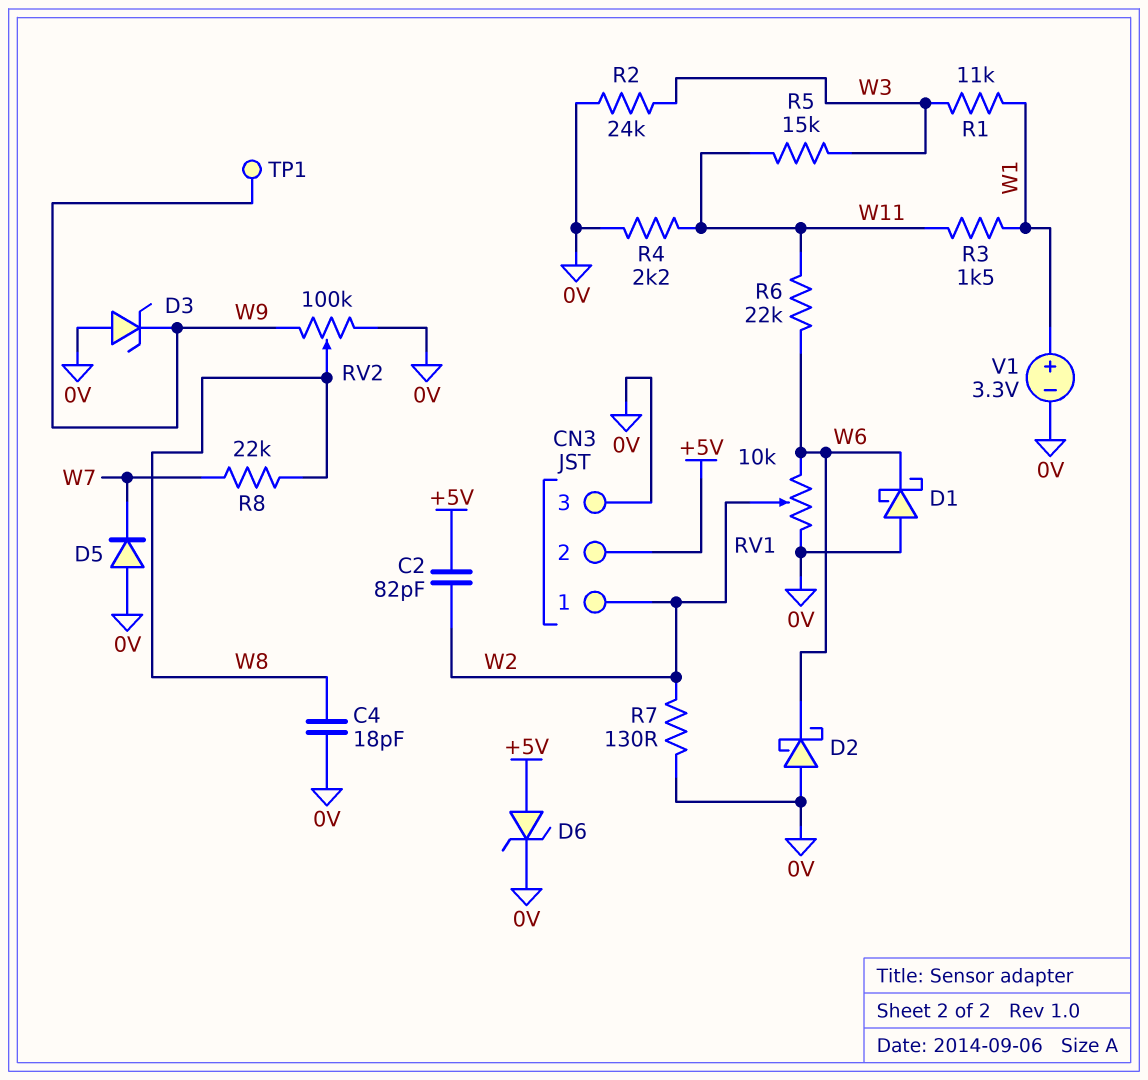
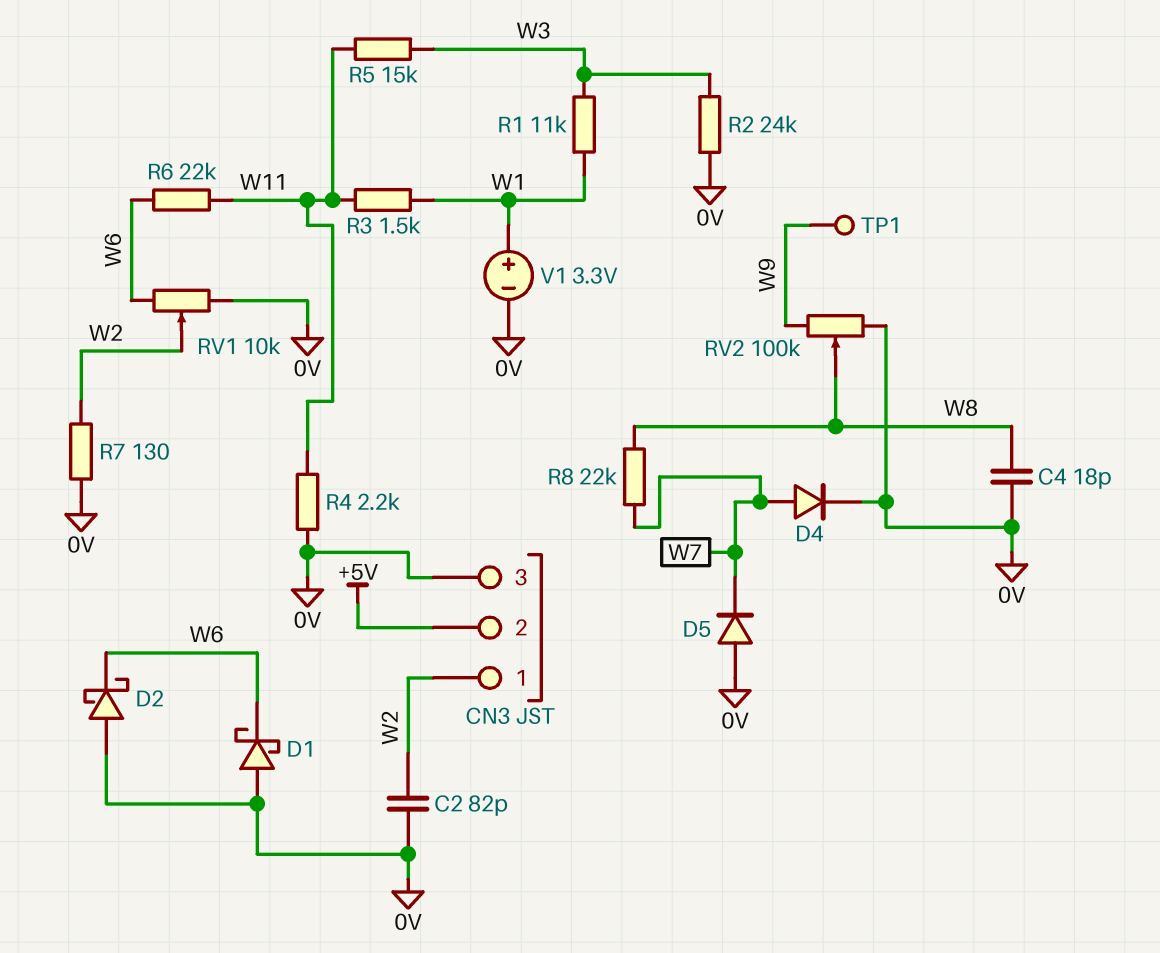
C2: 82pF (+5V, W2) -> 82pF (0V, W2)
D3: zener (A 0V, K W9) -> none
D4: none -> diode (A W7, K 0V)
D6: zener (A +5V, K 0V) -> none

